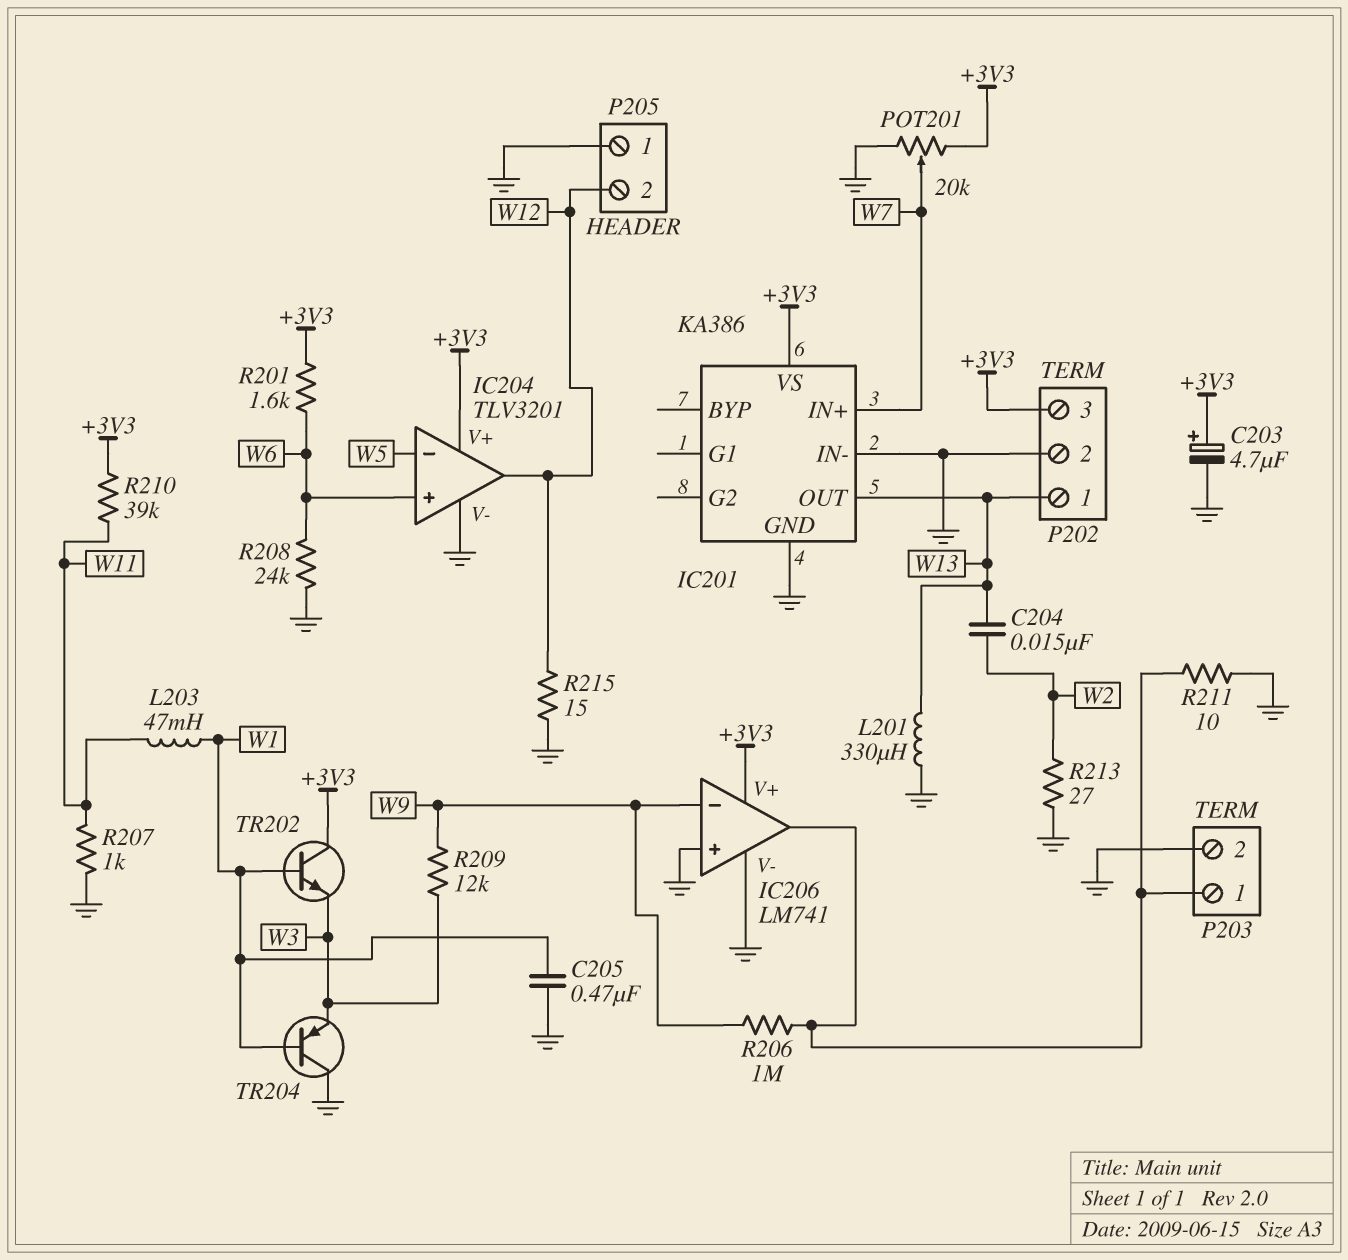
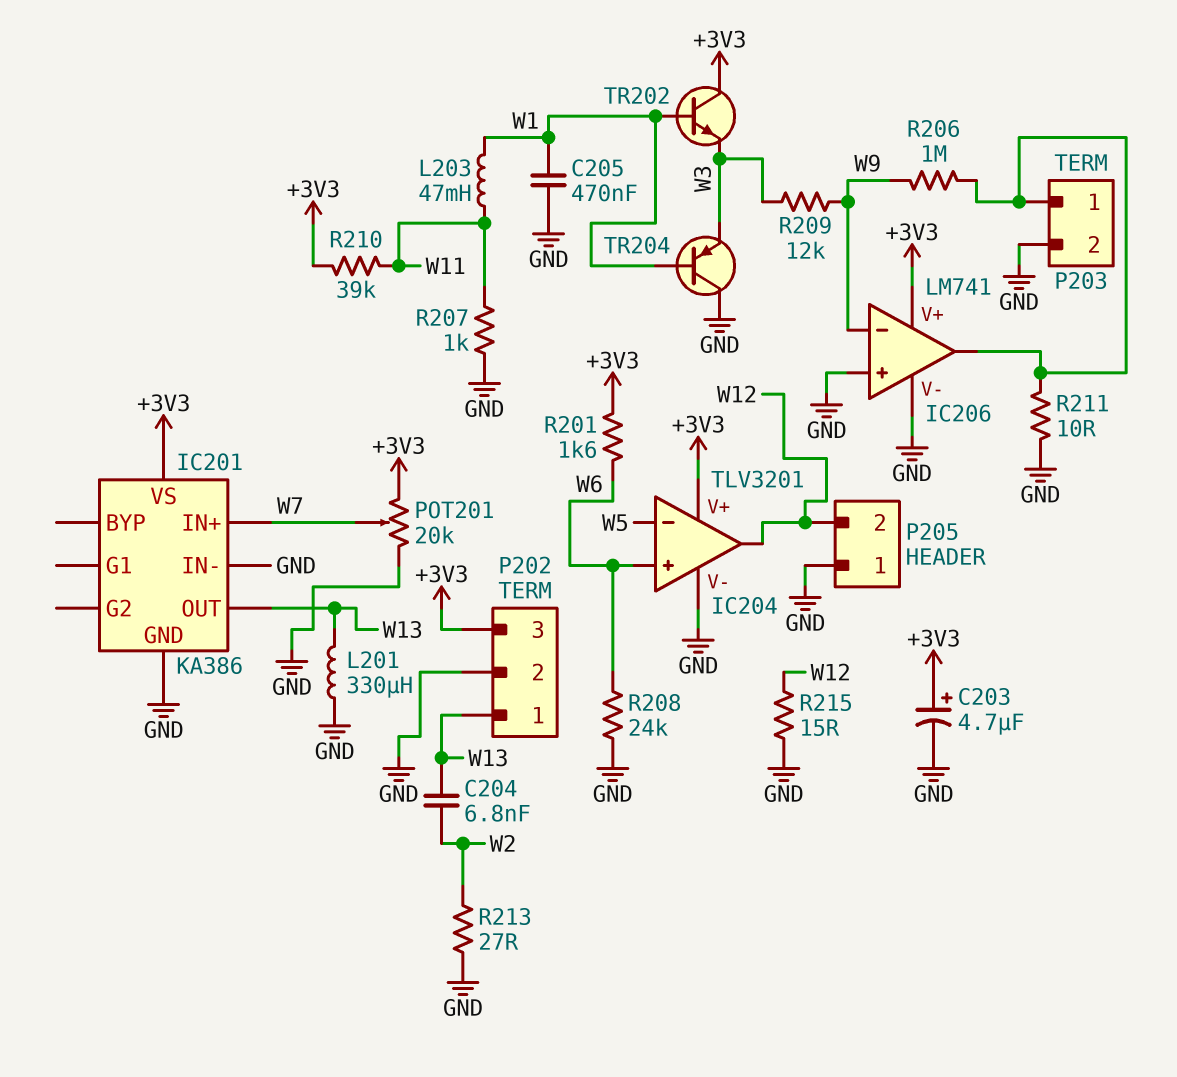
C204: 15nF (W2, W13) -> 6.8nF (W2, W13)

